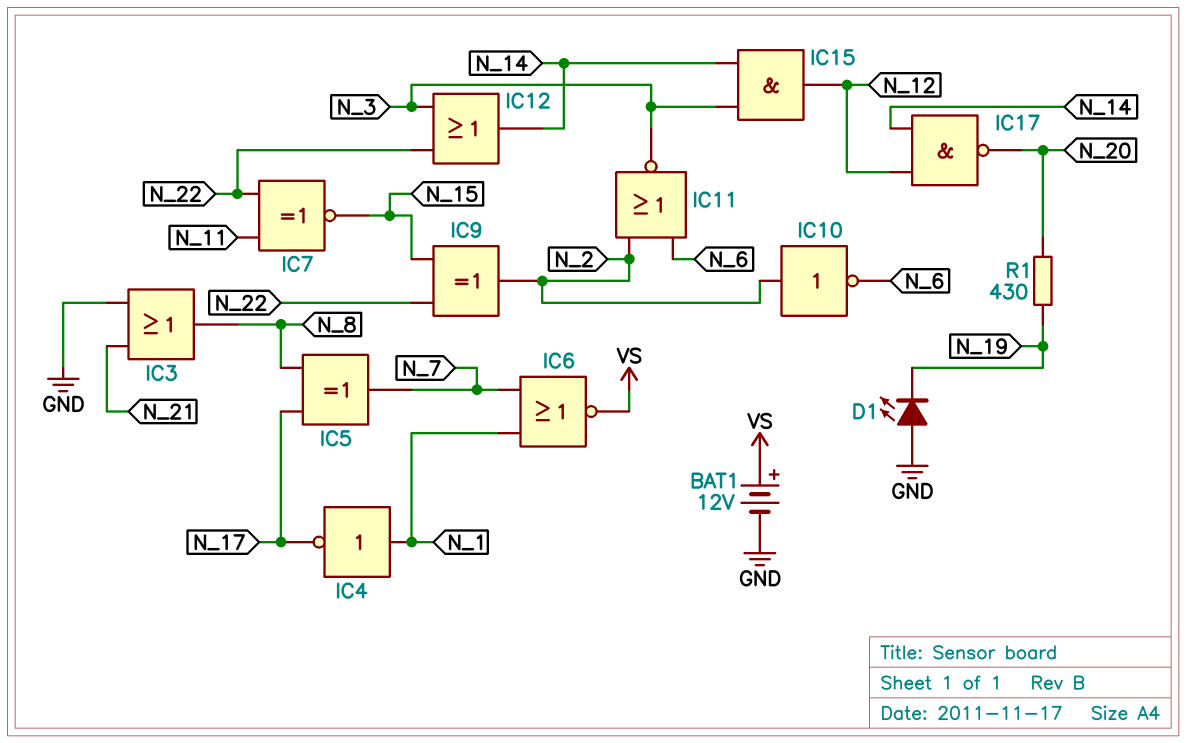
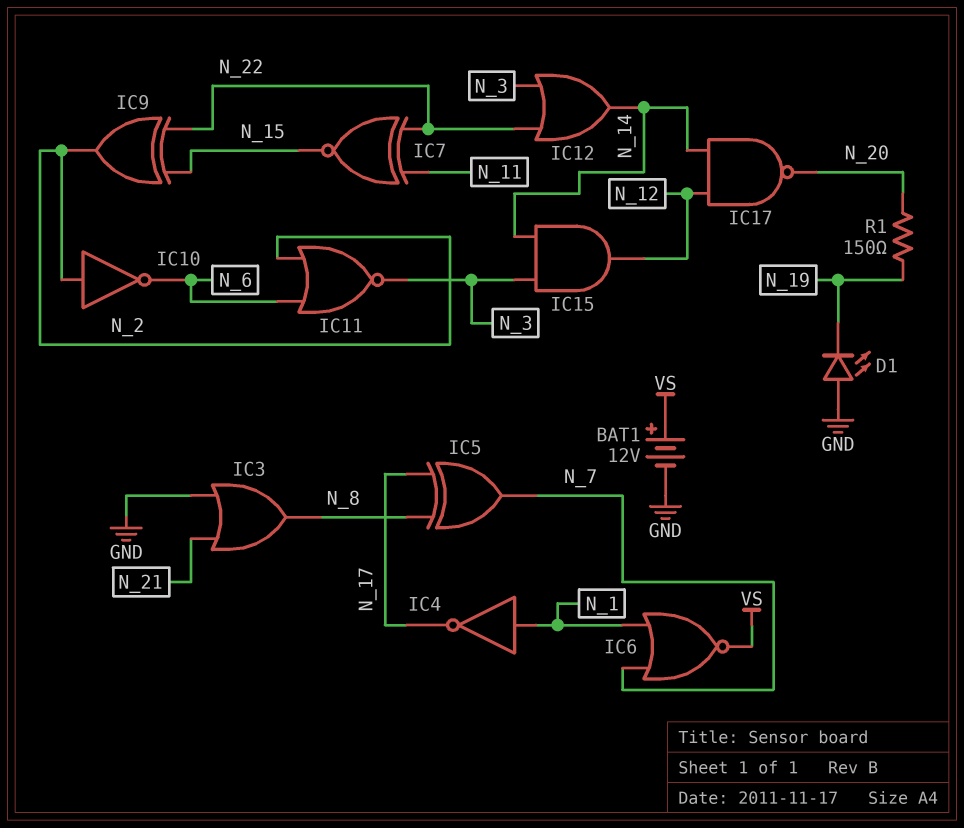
R1: 430 (N_19, N_20) -> 150 (N_19, N_20)

